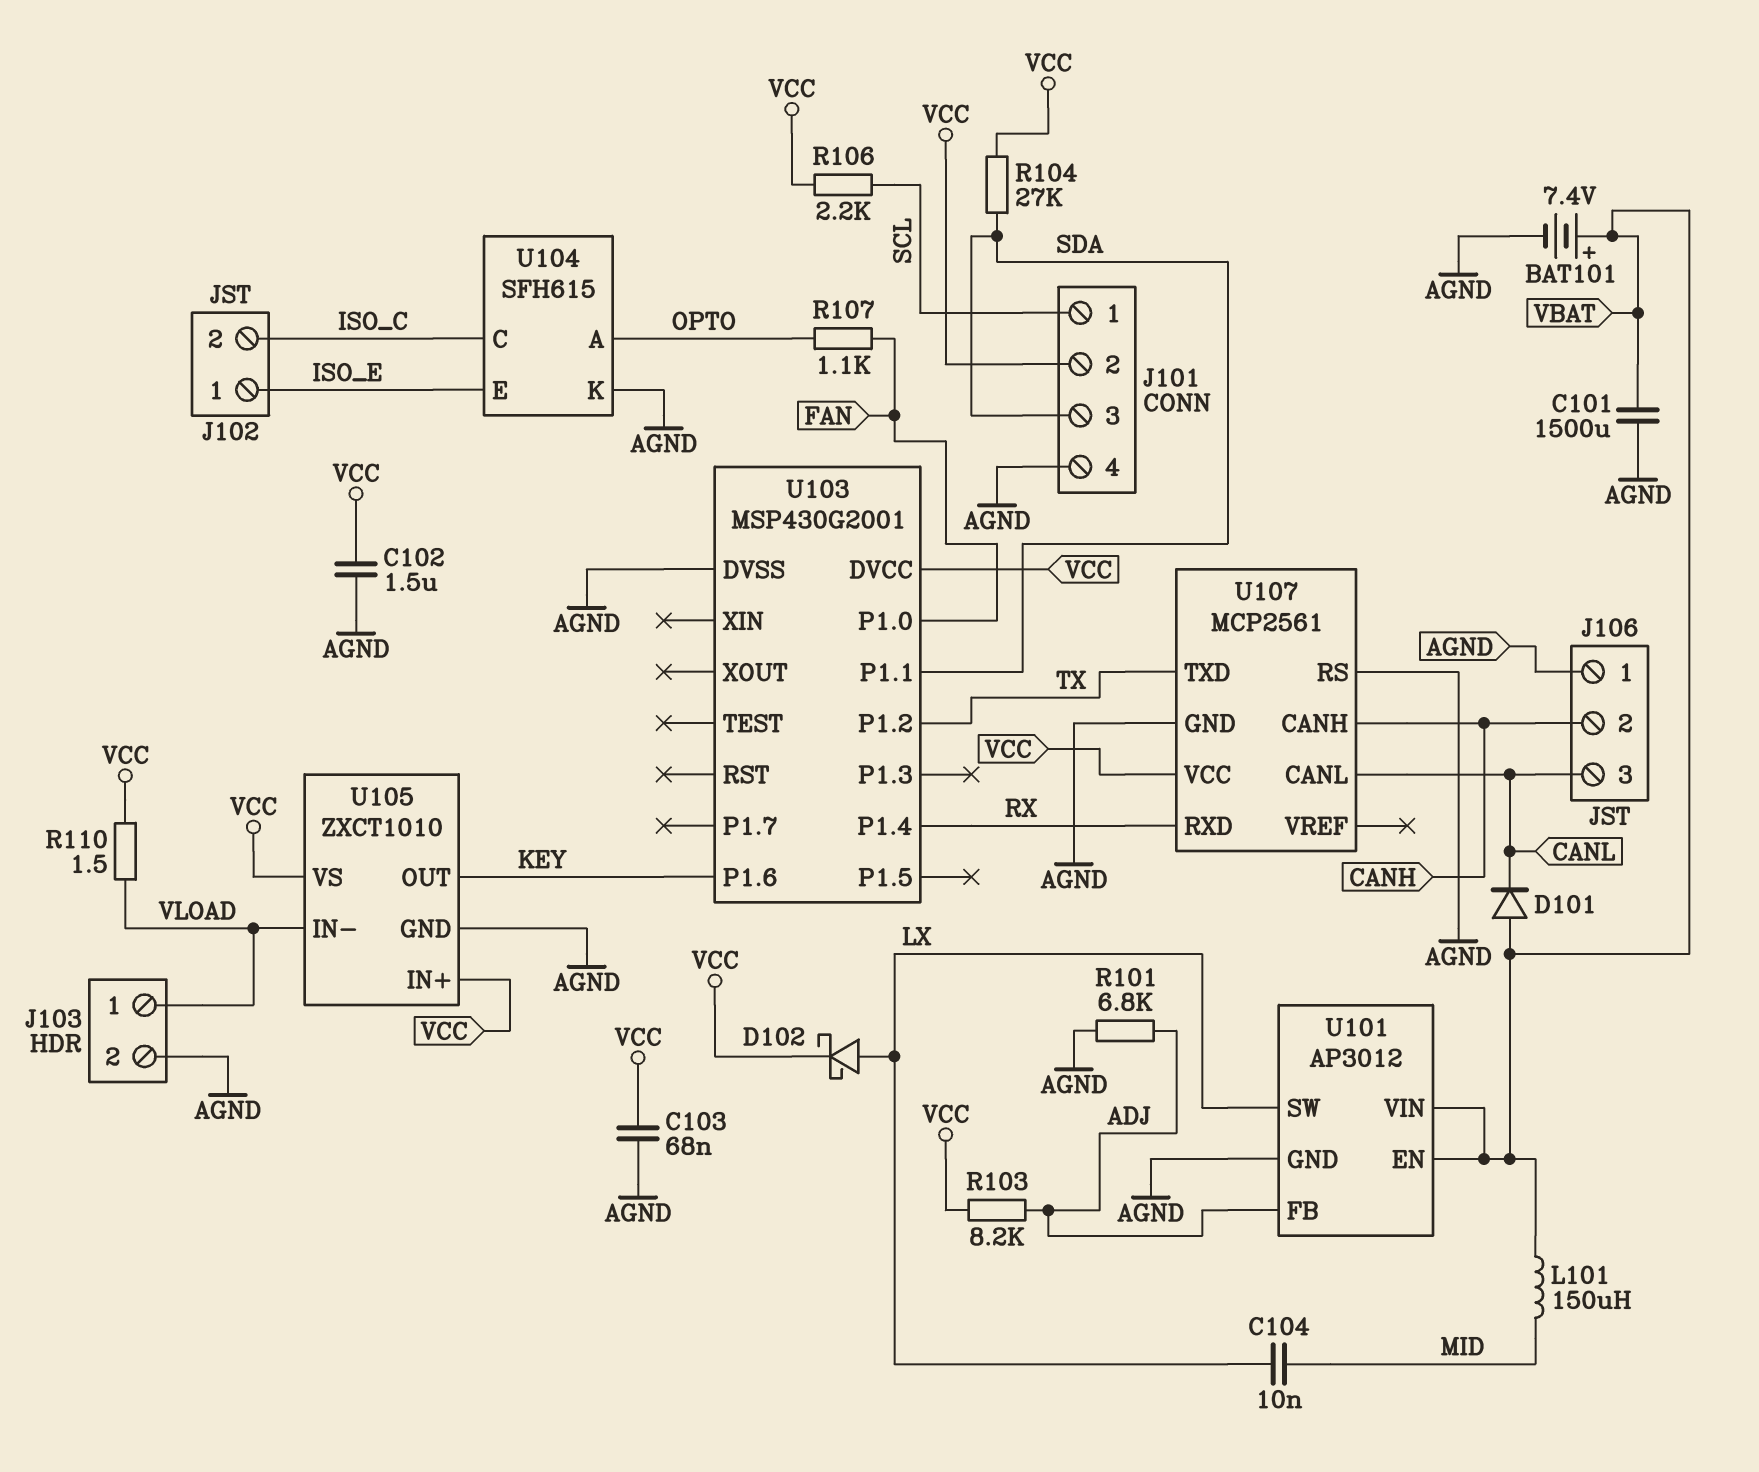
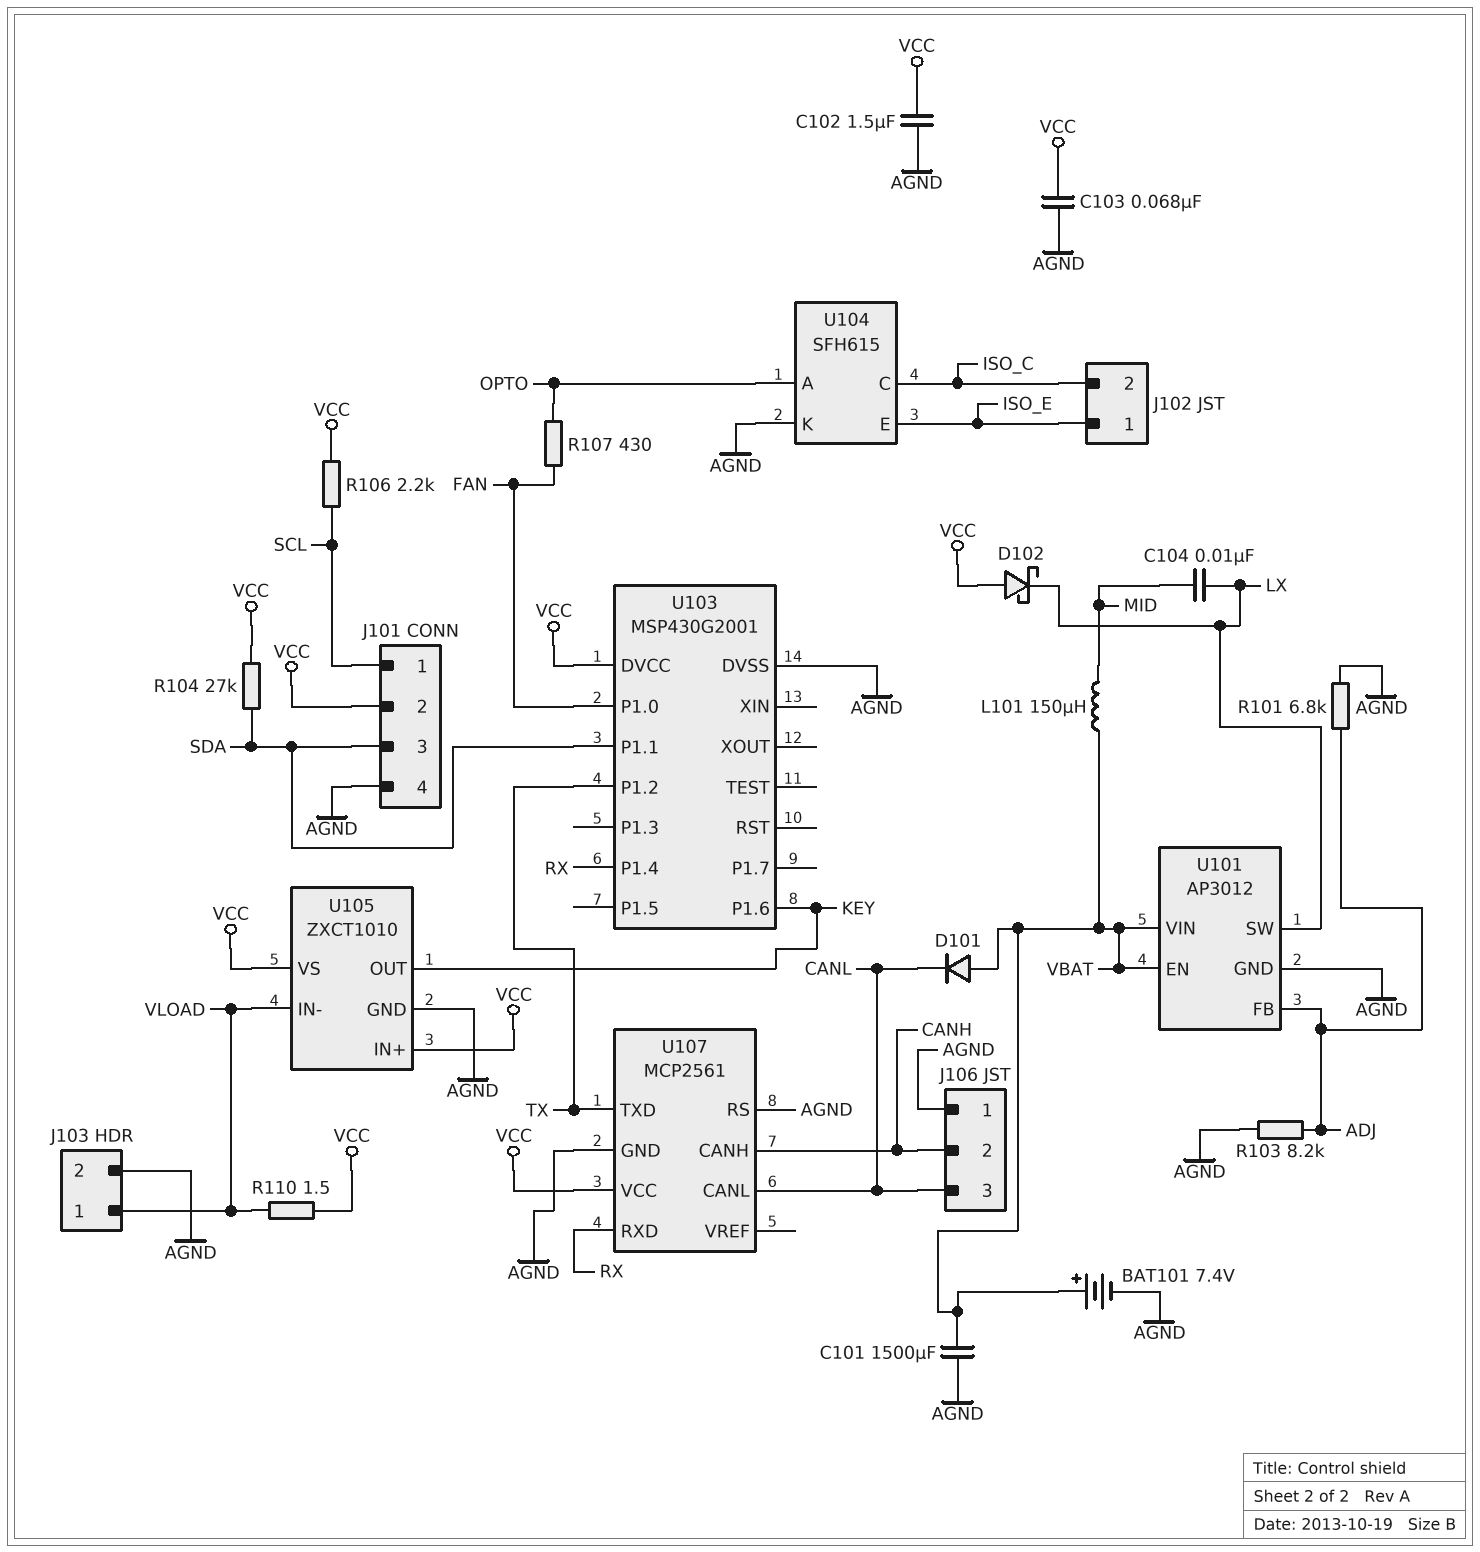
D102: schottky (A LX, K VCC) -> schottky (A VCC, K LX)
R103: 8.2k (ADJ, VCC) -> 8.2k (ADJ, AGND)
R107: 1.1k (FAN, OPTO) -> 430 (FAN, OPTO)

